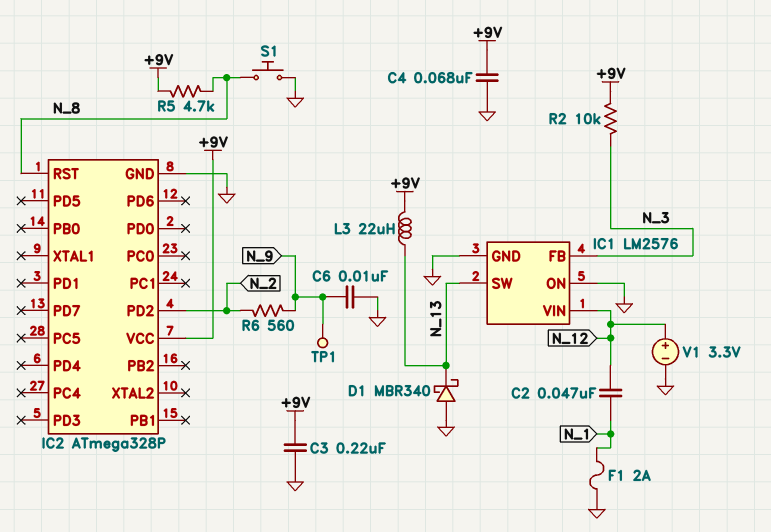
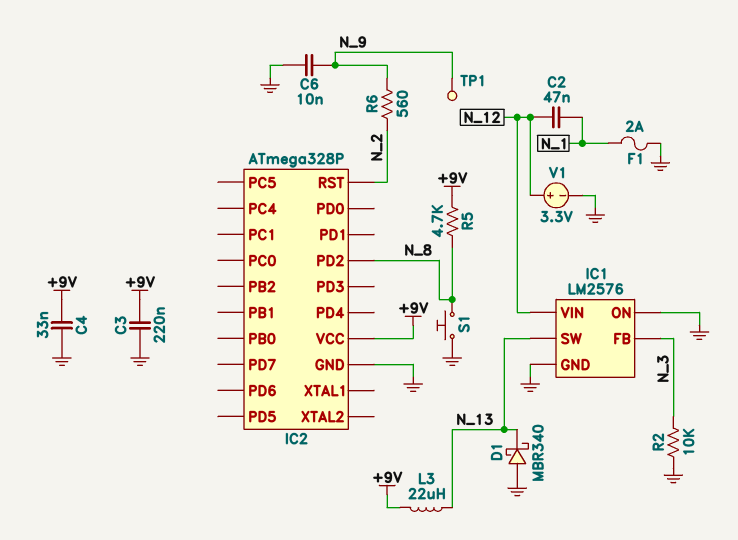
C4: 68nF (+9V, GND) -> 33nF (+9V, GND)
IC2 pin PD2: N_2 -> N_8
IC2 pin RST: N_8 -> N_2
R2: 10k (+9V, N_3) -> 10k (GND, N_3)

